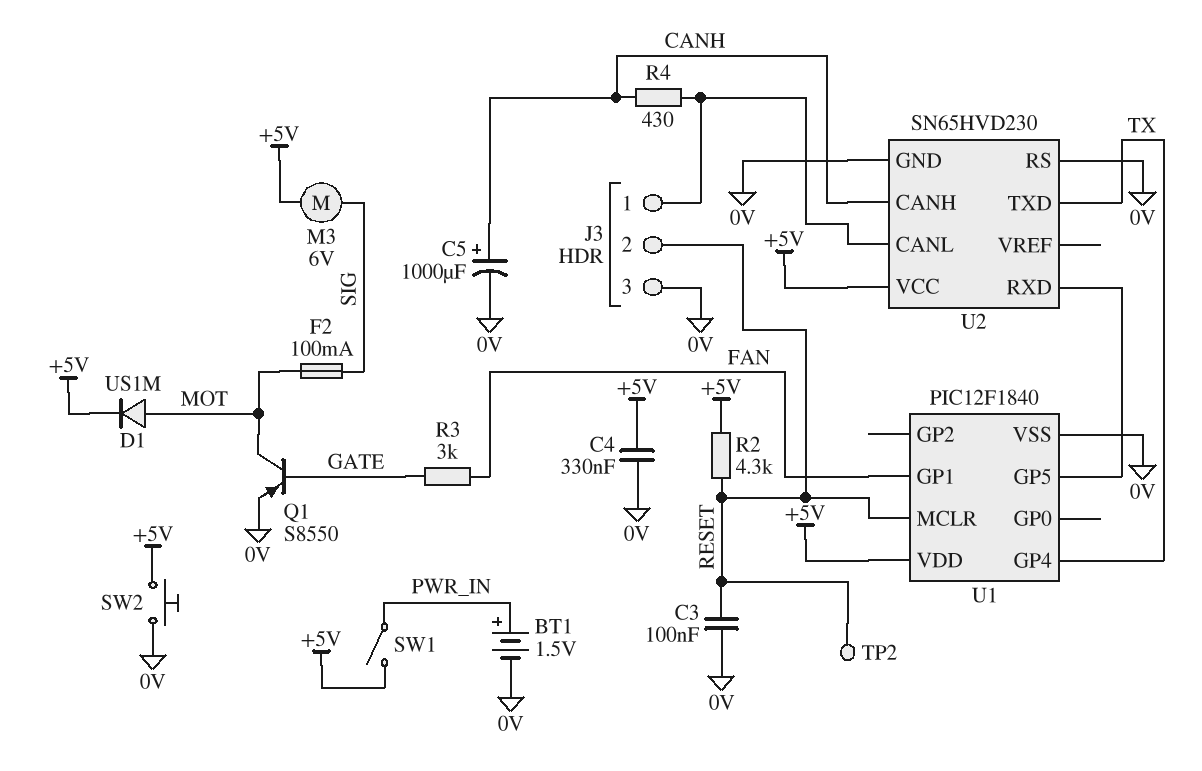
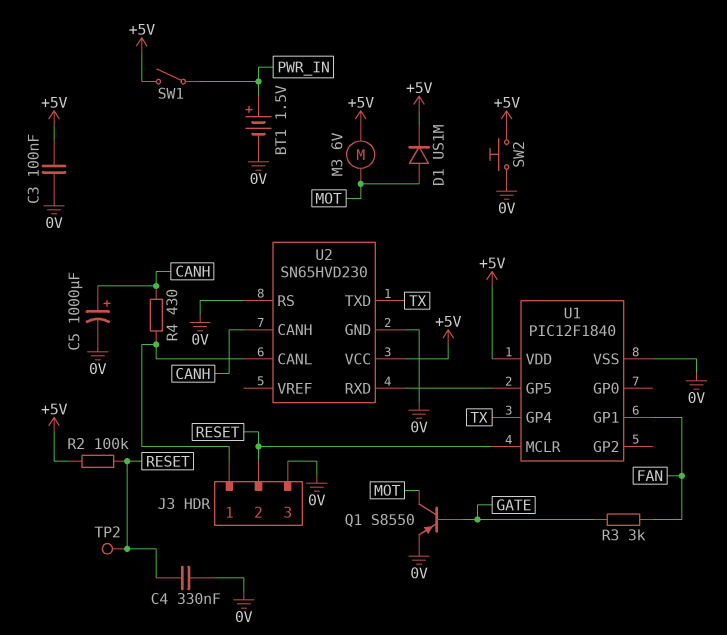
C3: 100nF (0V, RESET) -> 100nF (+5V, 0V)
C4: 330nF (+5V, 0V) -> 330nF (0V, RESET)
F2: 100mA (MOT, SIG) -> none
M3: motor 6V (+5V, SIG) -> motor 6V (+5V, MOT)
R2: 4.3k (+5V, RESET) -> 100k (+5V, RESET)

